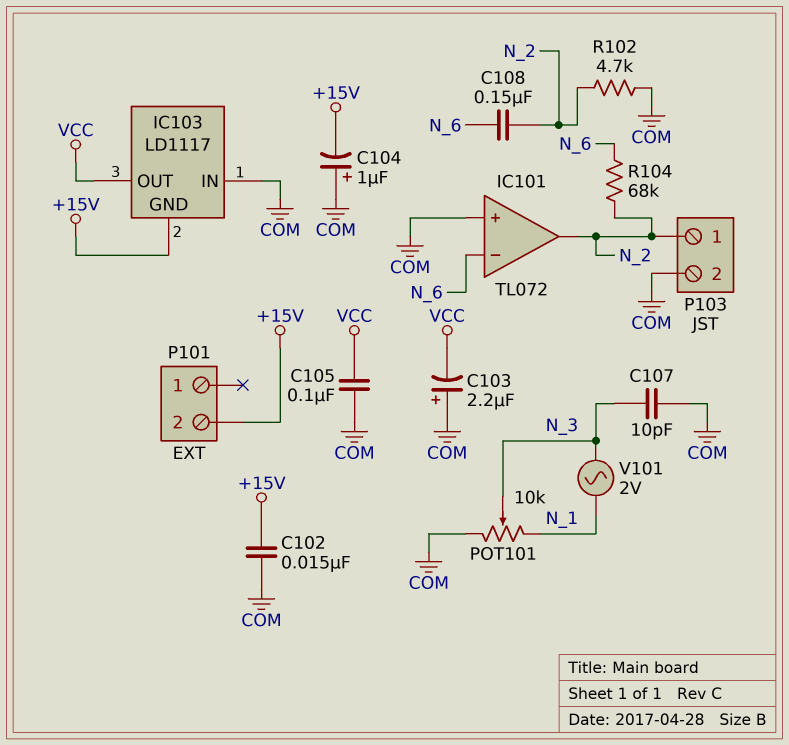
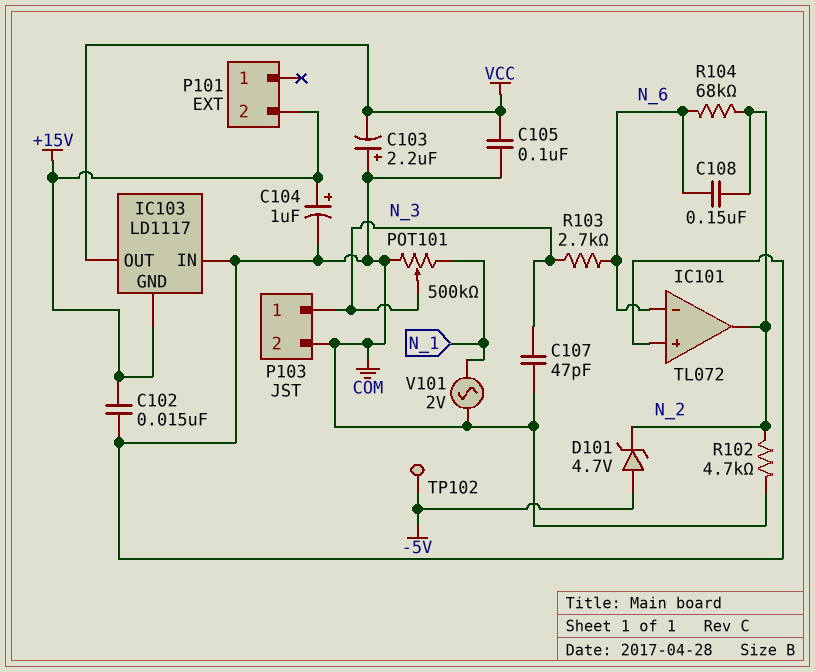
C104: 1uF (plus COM, minus +15V) -> 1uF (plus +15V, minus COM)
C107: 10pF (COM, N_3) -> 47pF (COM, N_3)
D101: none -> zener 4.7V (A -5V, K N_2)
P103 pin 1: N_2 -> N_3
POT101: 10k (COM, N_1, wiper N_3) -> 500k (COM, N_1, wiper N_3)
R103: none -> 2.7k (N_3, N_6)
TP102: none -> test point (-5V)
V101: AC 2V (N_1, N_3) -> AC 2V (COM, N_1)

